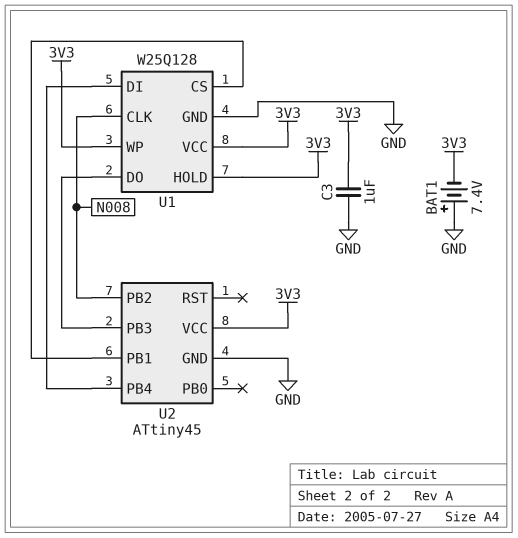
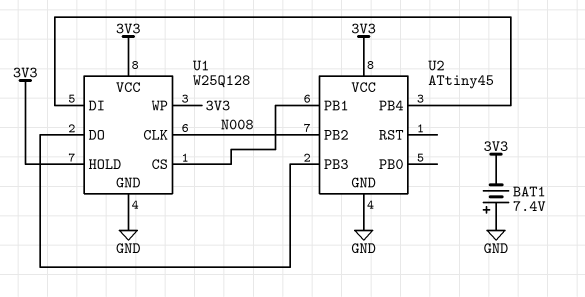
C3: 1uF (3V3, GND) -> none

